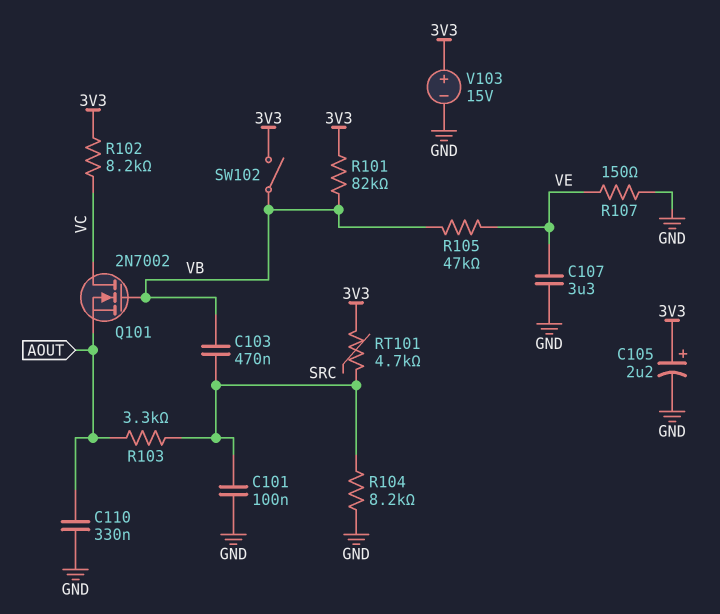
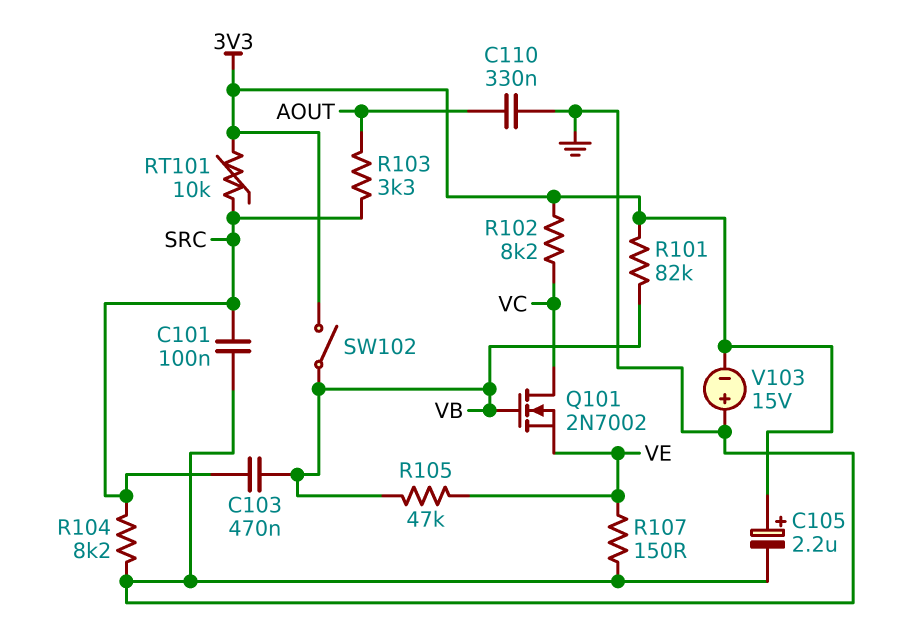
C107: 3.3uF (GND, VE) -> none
Q101: NMOS 2N7002 (G VB, D VC, S AOUT) -> NMOS 2N7002 (G VB, D VC, S VE)
RT101: 4.7k (3V3, SRC) -> 10k (3V3, SRC)
V103: 15V (plus 3V3, minus GND) -> 15V (plus GND, minus 3V3)

